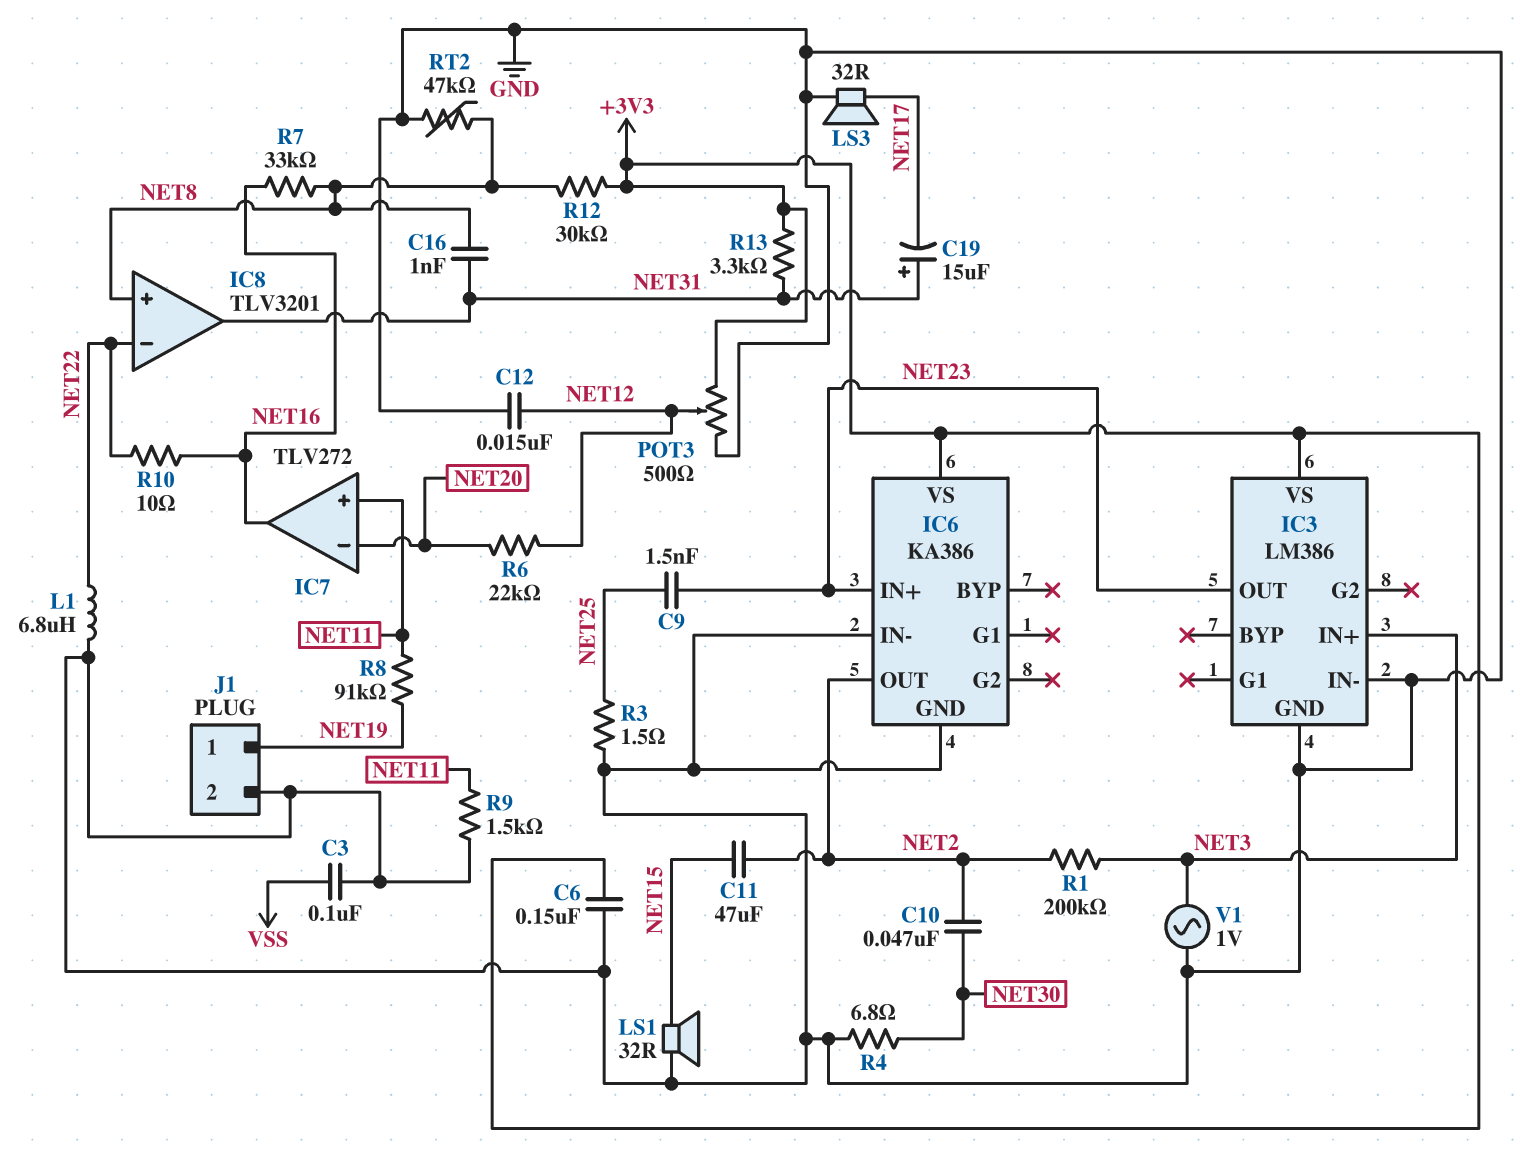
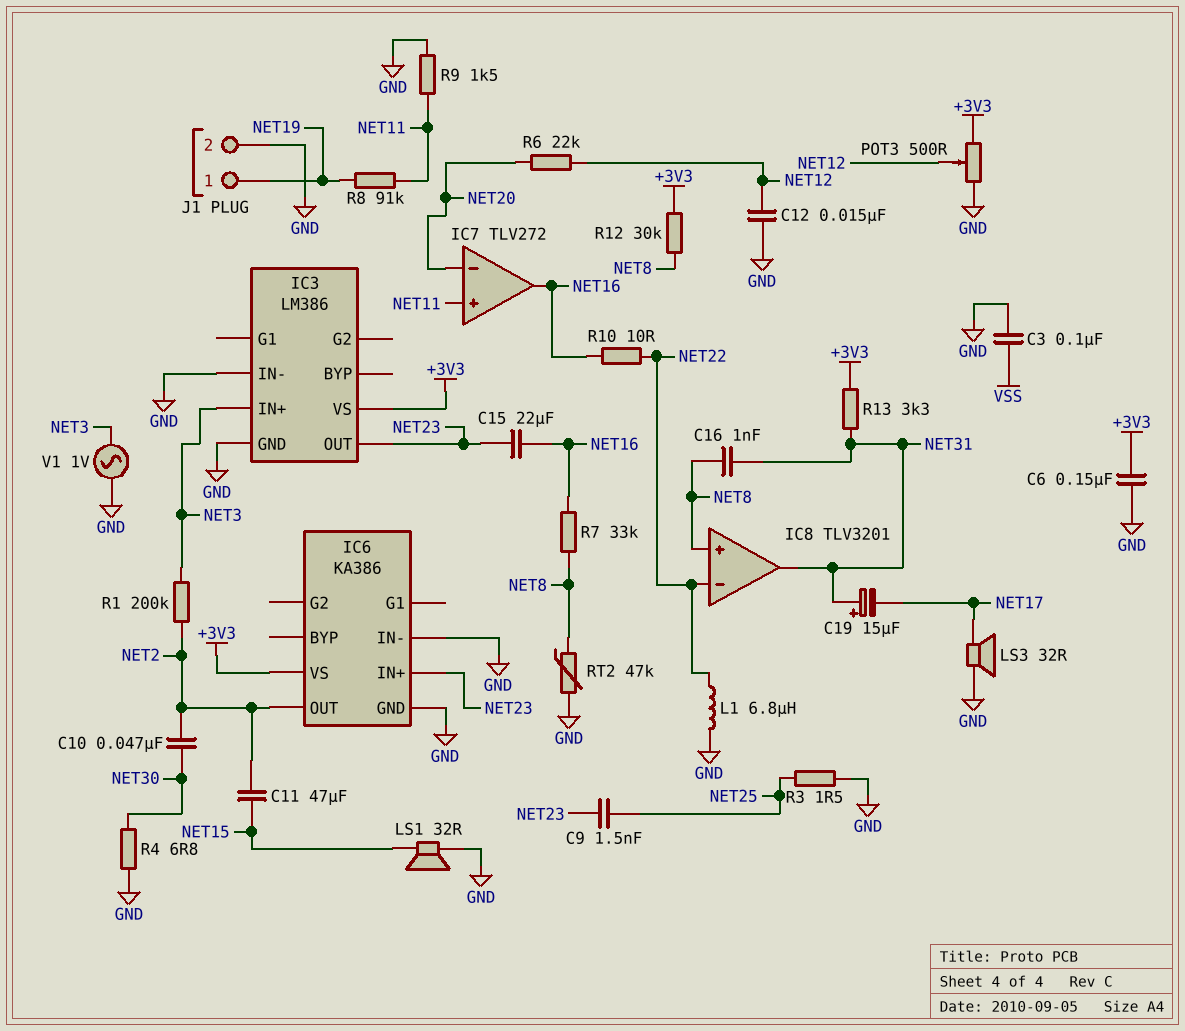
C15: none -> 22uF (NET16, NET23)

